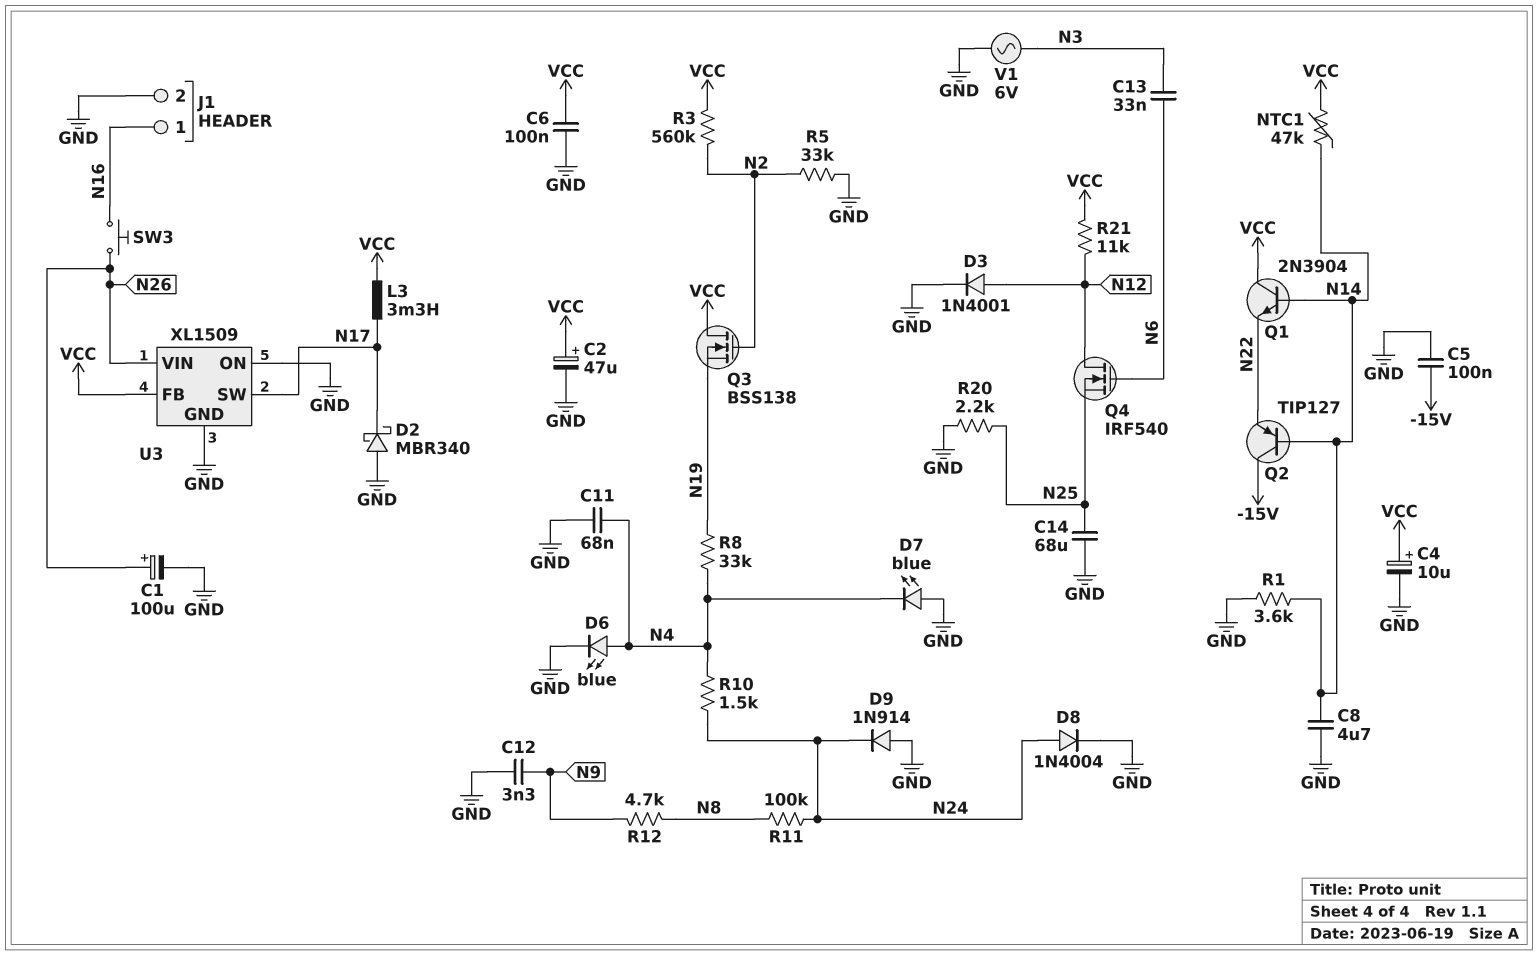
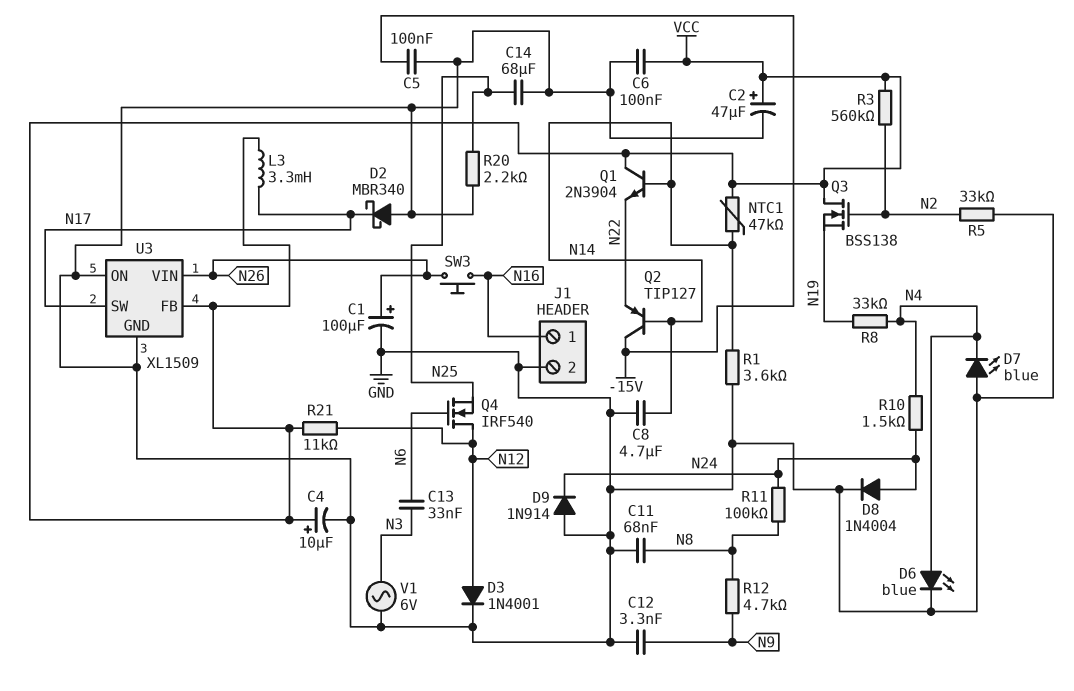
C11: 68nF (GND, N4) -> 68nF (GND, N8)

